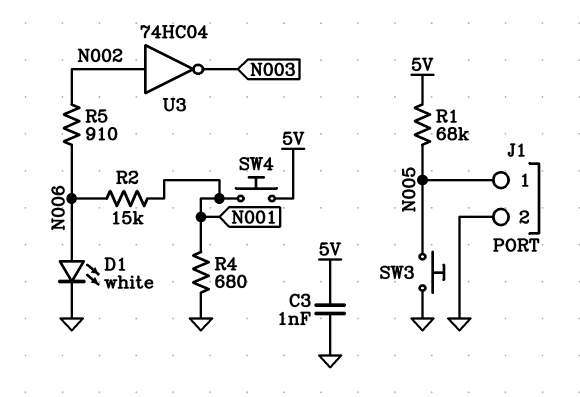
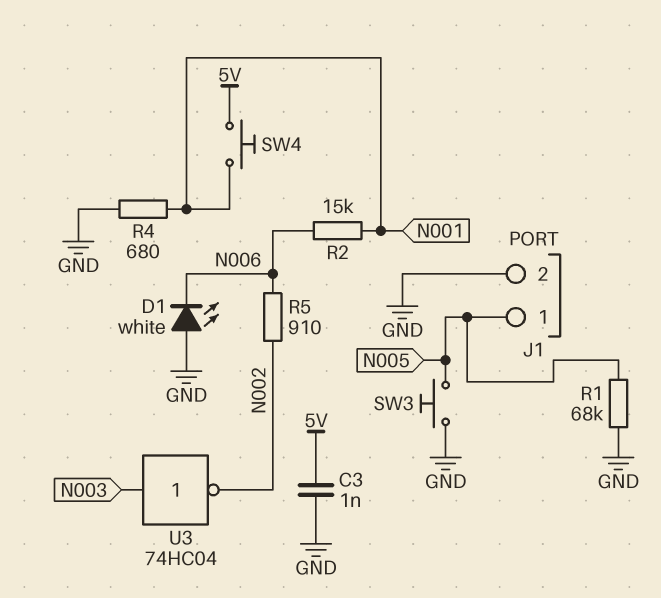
D1: LED white (A N006, K GND) -> LED white (A GND, K N006)
R1: 68k (5V, N005) -> 68k (GND, N005)
U3: NOT 74HC04 (in N002, out N003) -> NOT 74HC04 (in N003, out N002)

